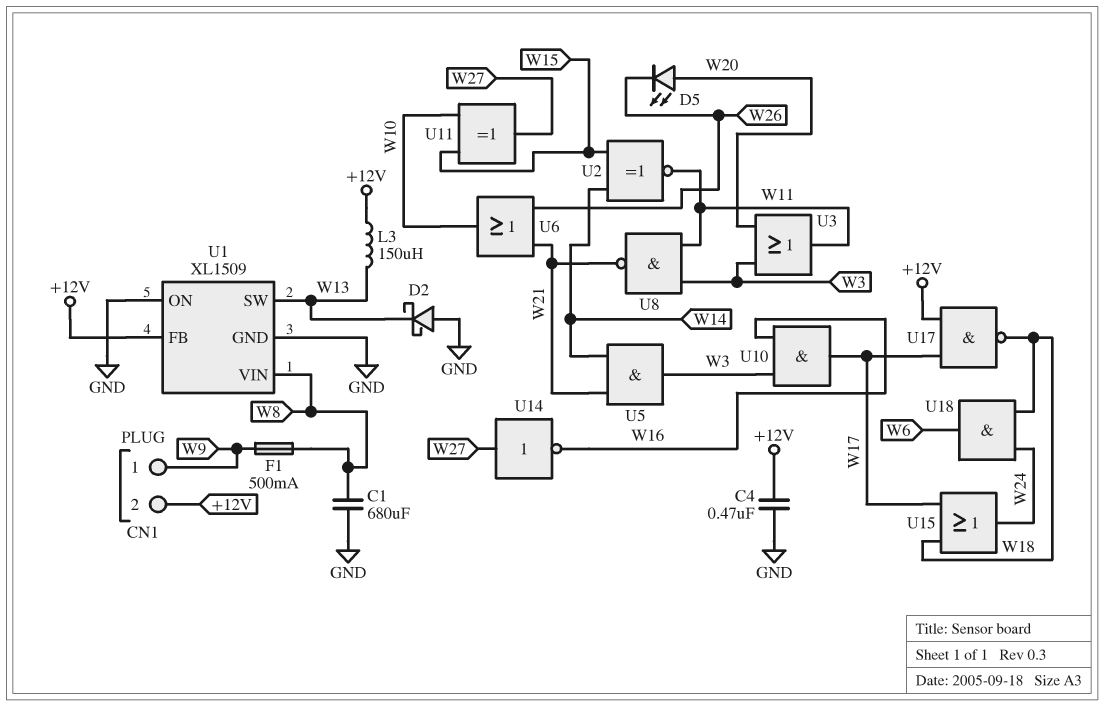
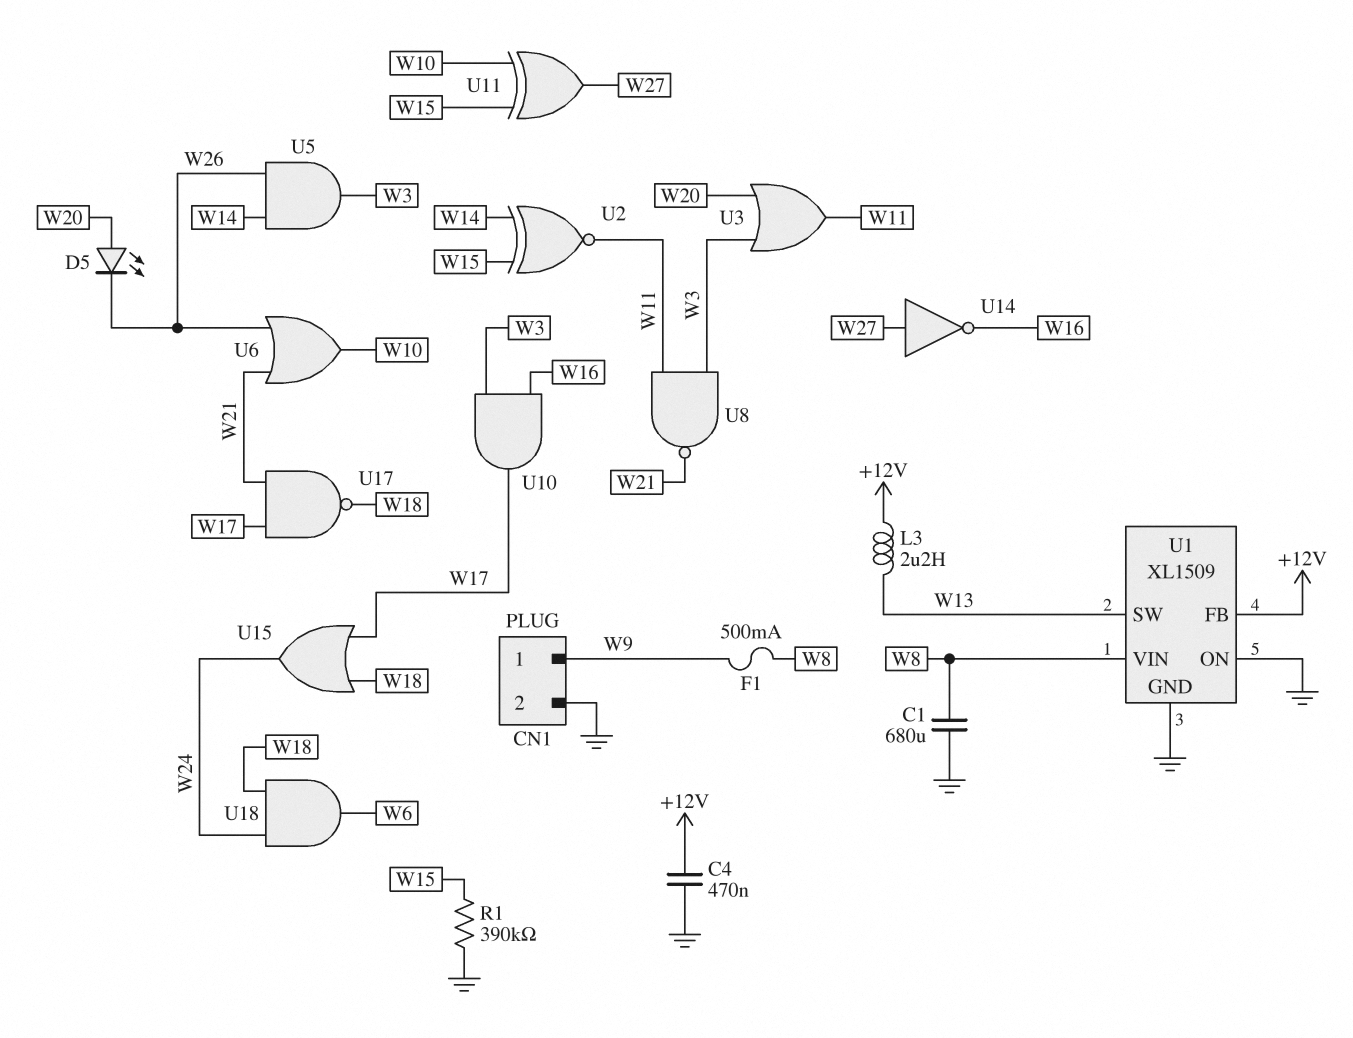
CN1 pin 2: +12V -> GND
D2: schottky (A GND, K W13) -> none
L3: 150uH (+12V, W13) -> 2.2uH (+12V, W13)
R1: none -> 390k (GND, W15)
U5: AND (in W14, in W21, out W3) -> AND (in W14, in W26, out W3)
U17: NAND (in +12V, in W17, out W18) -> NAND (in W17, in W21, out W18)

